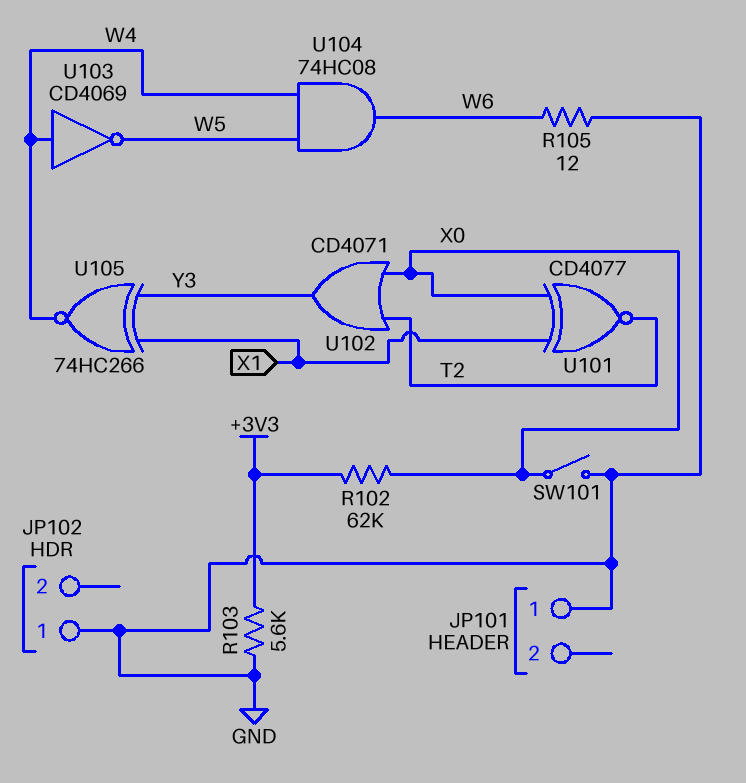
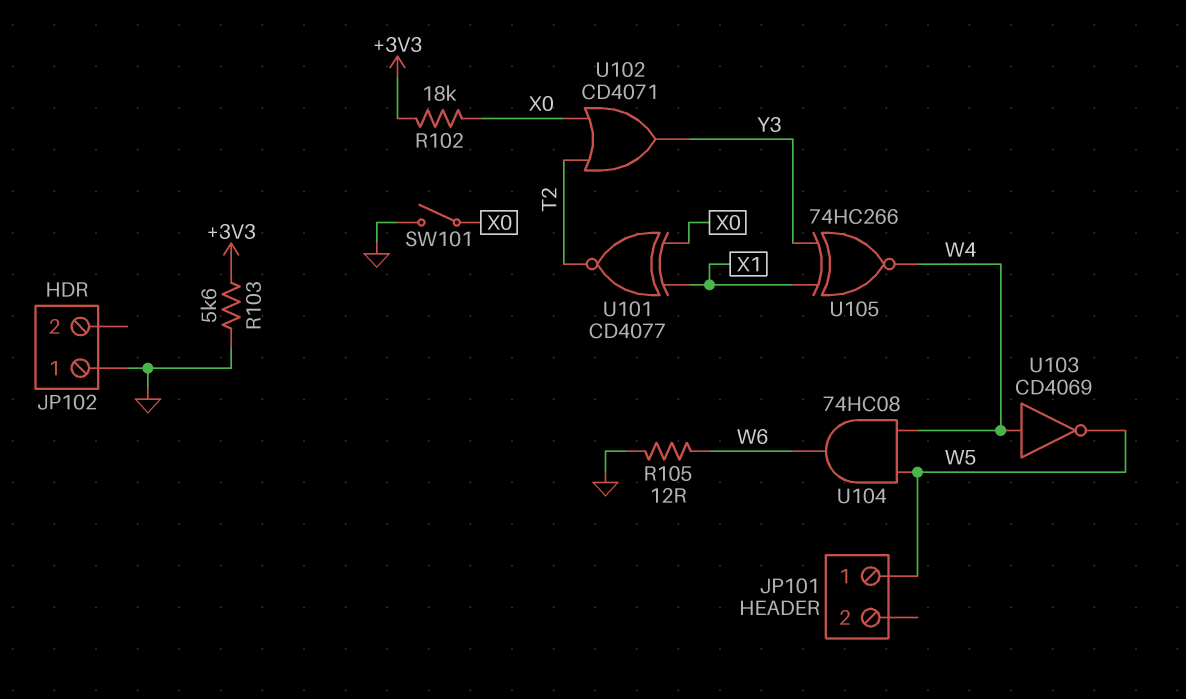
JP101 pin 1: GND -> W5
R102: 62k (+3V3, X0) -> 18k (+3V3, X0)

